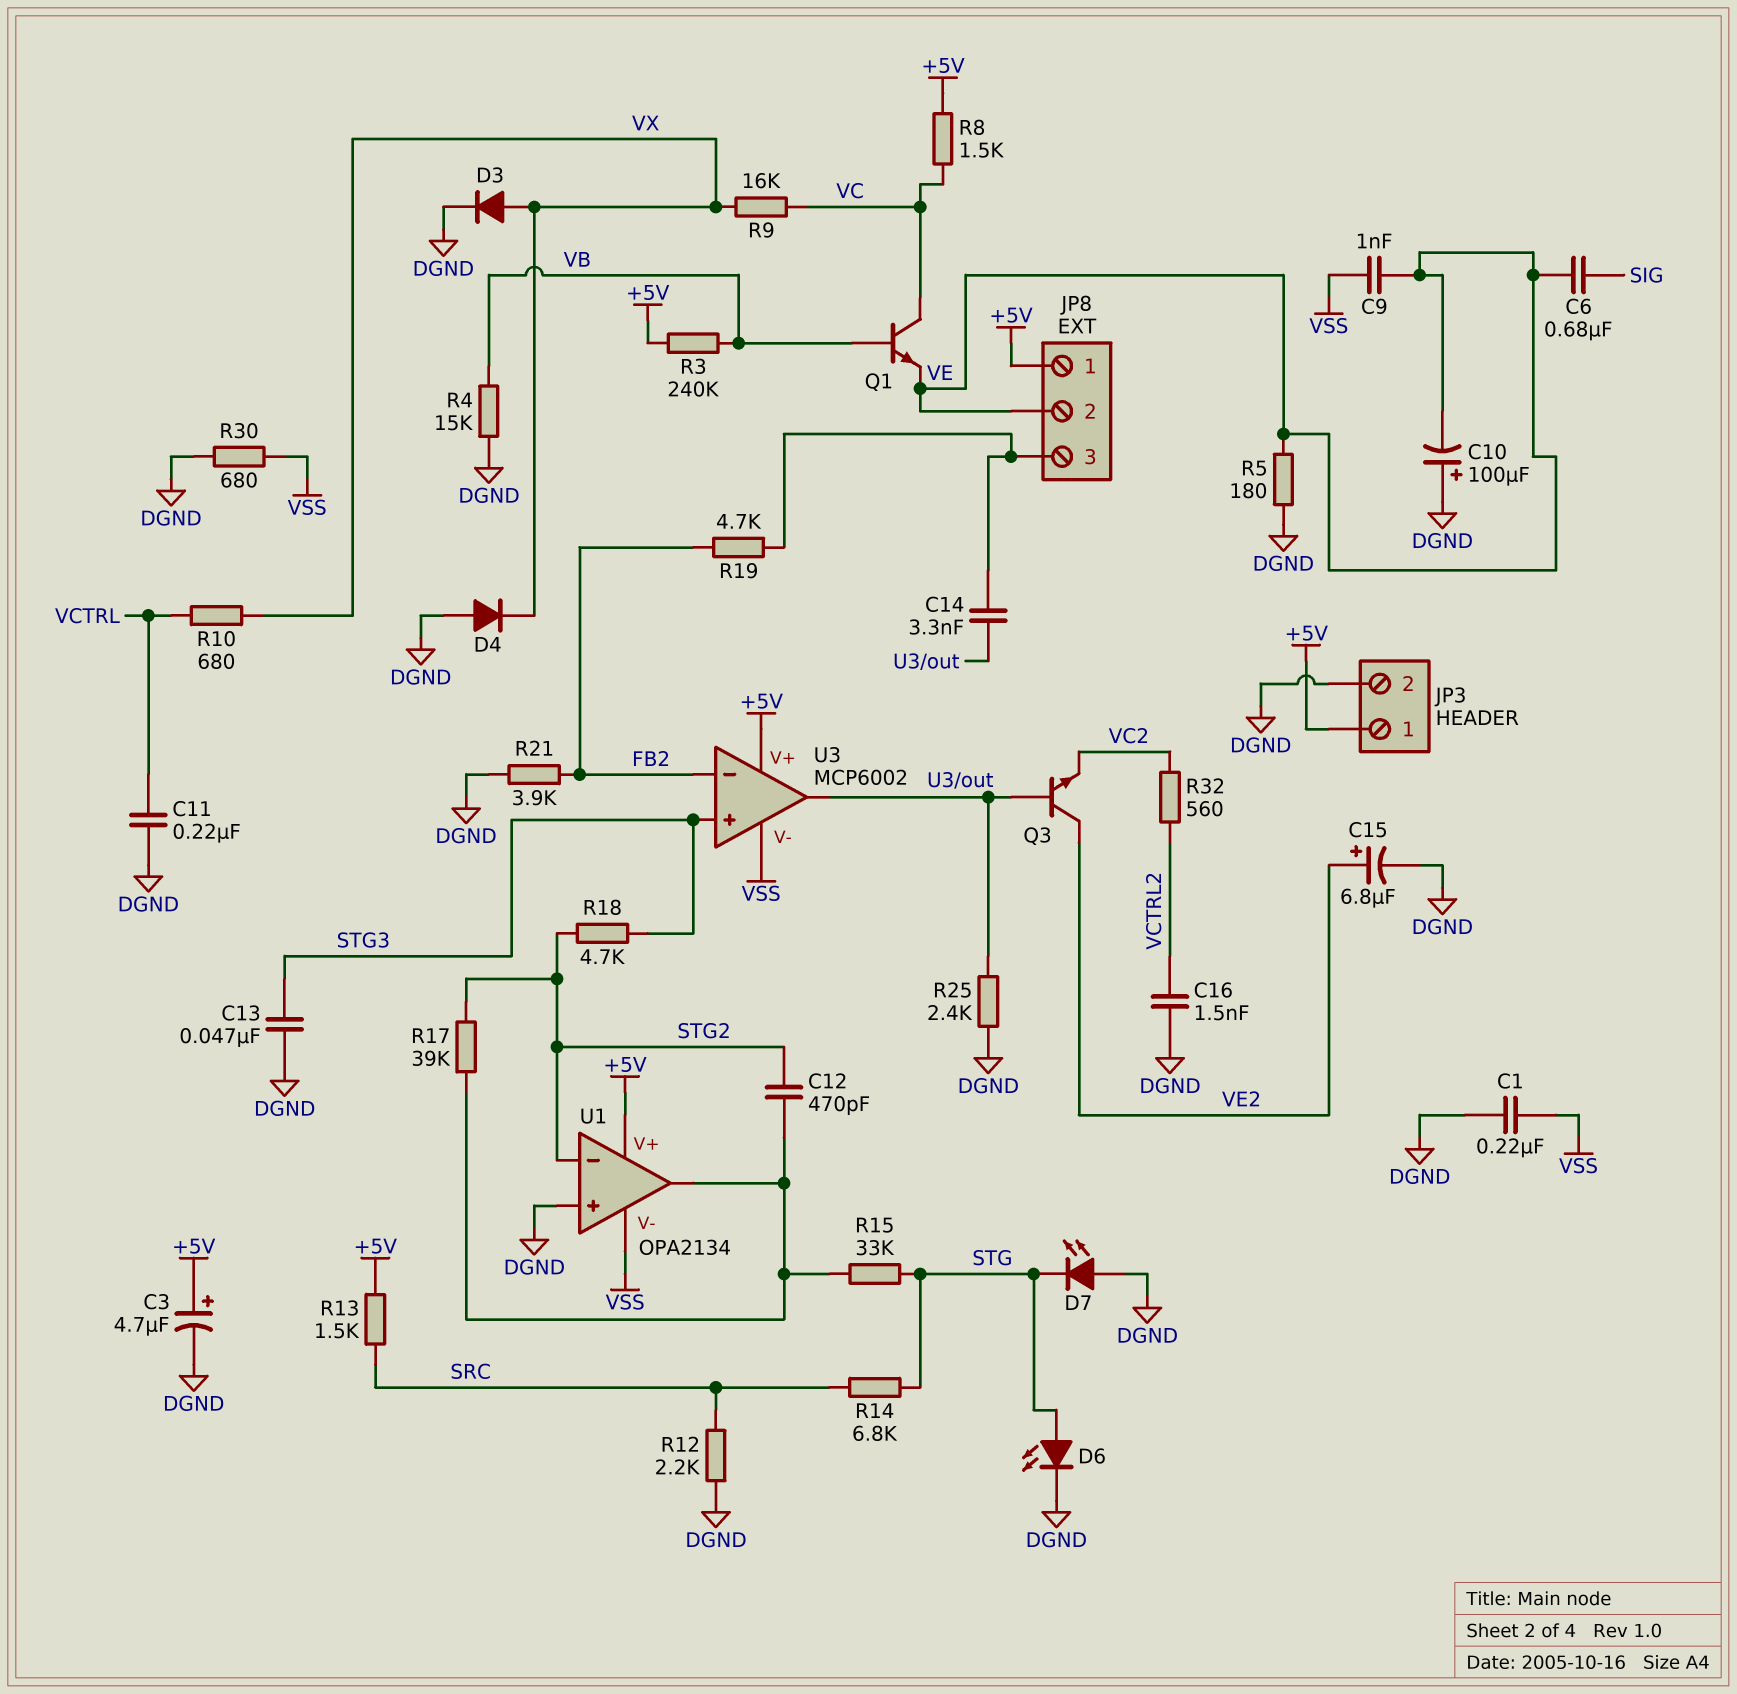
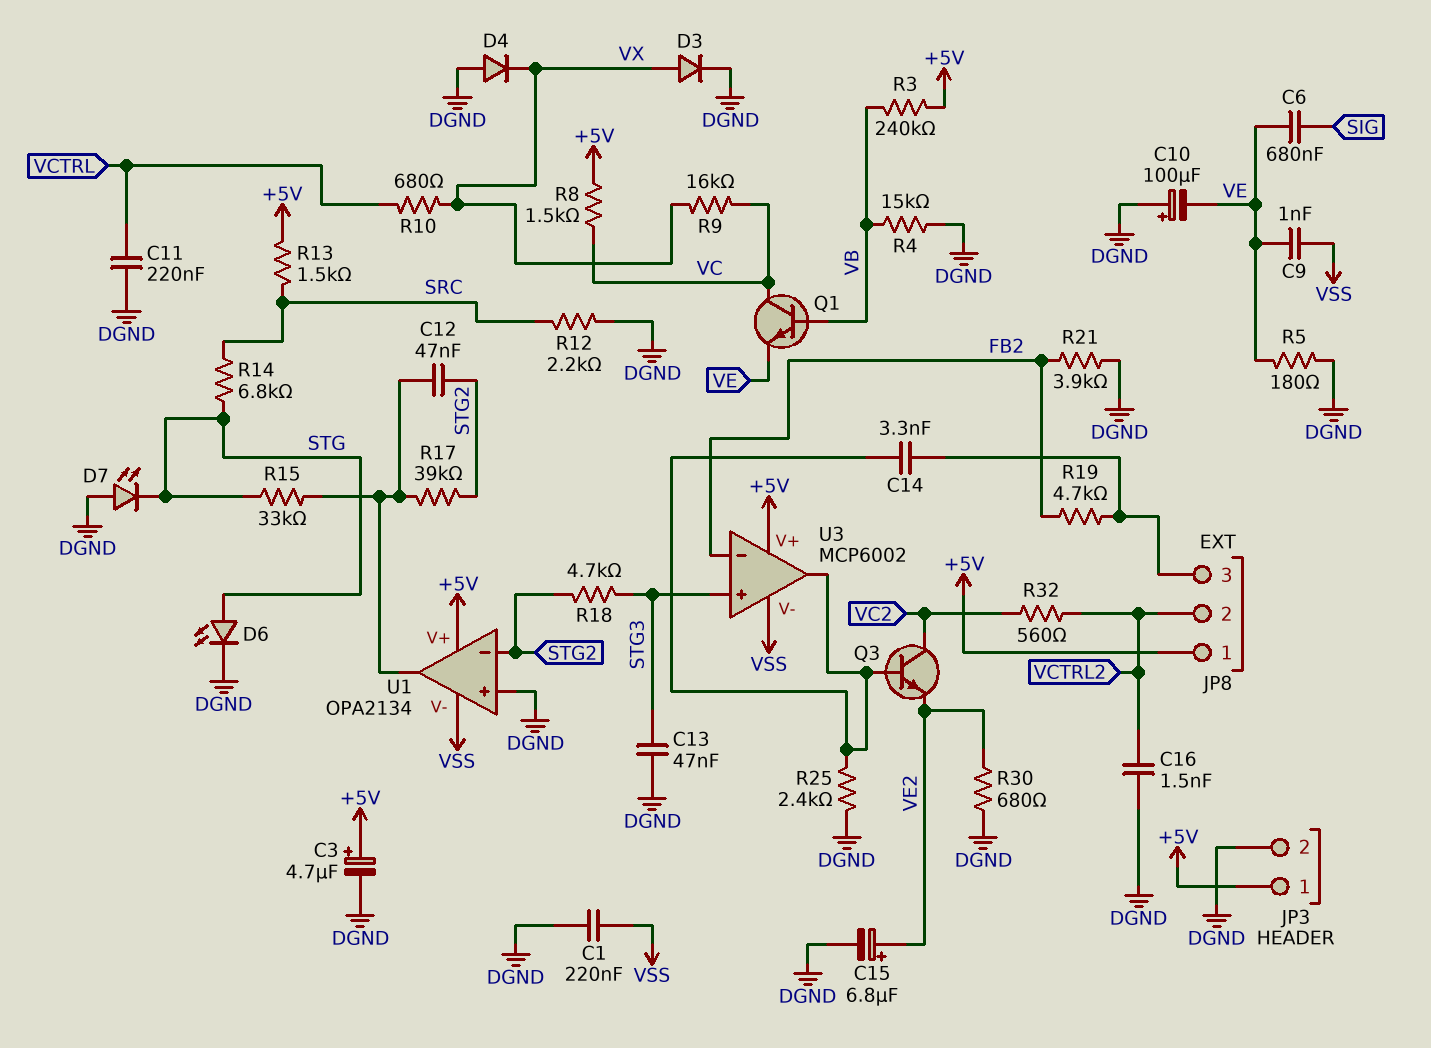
C12: 470pF (STG2, U1/out) -> 47nF (STG2, U1/out)
JP8 pin 2: VE -> VCTRL2
Q3: NPN (B U3/out, C VE2, E VC2) -> NPN (B U3/out, C VC2, E VE2)
R30: 680 (DGND, VSS) -> 680 (DGND, VE2)

